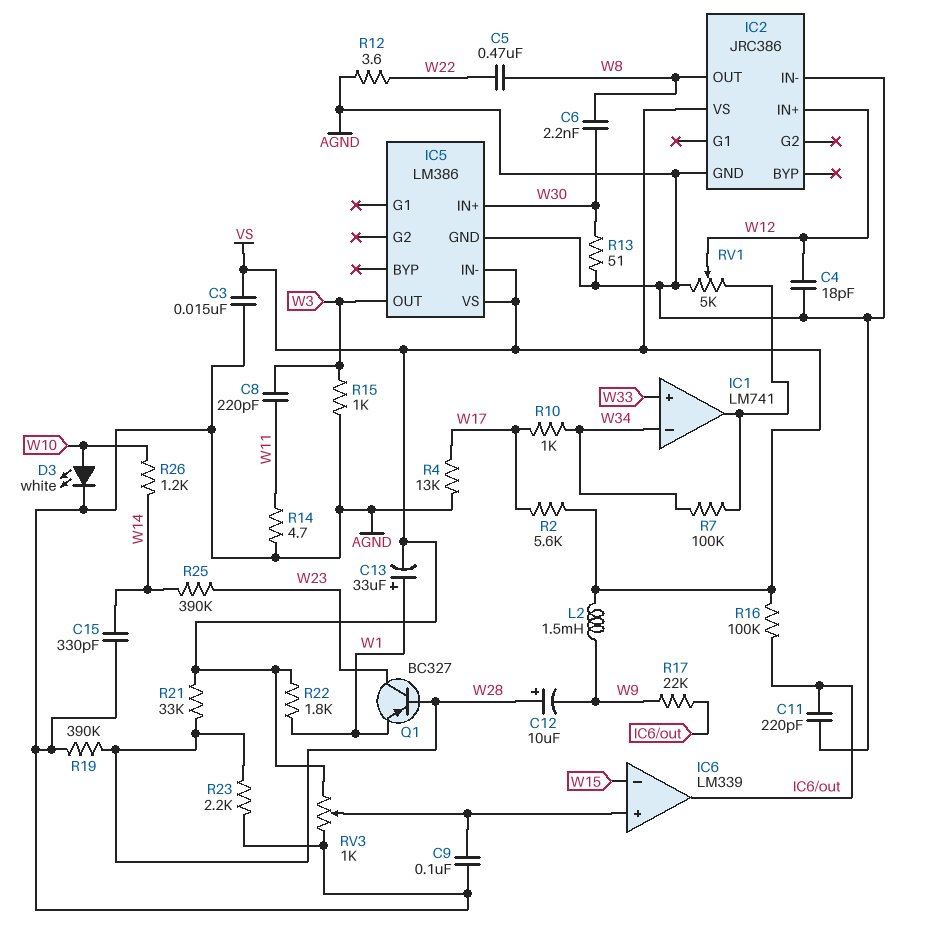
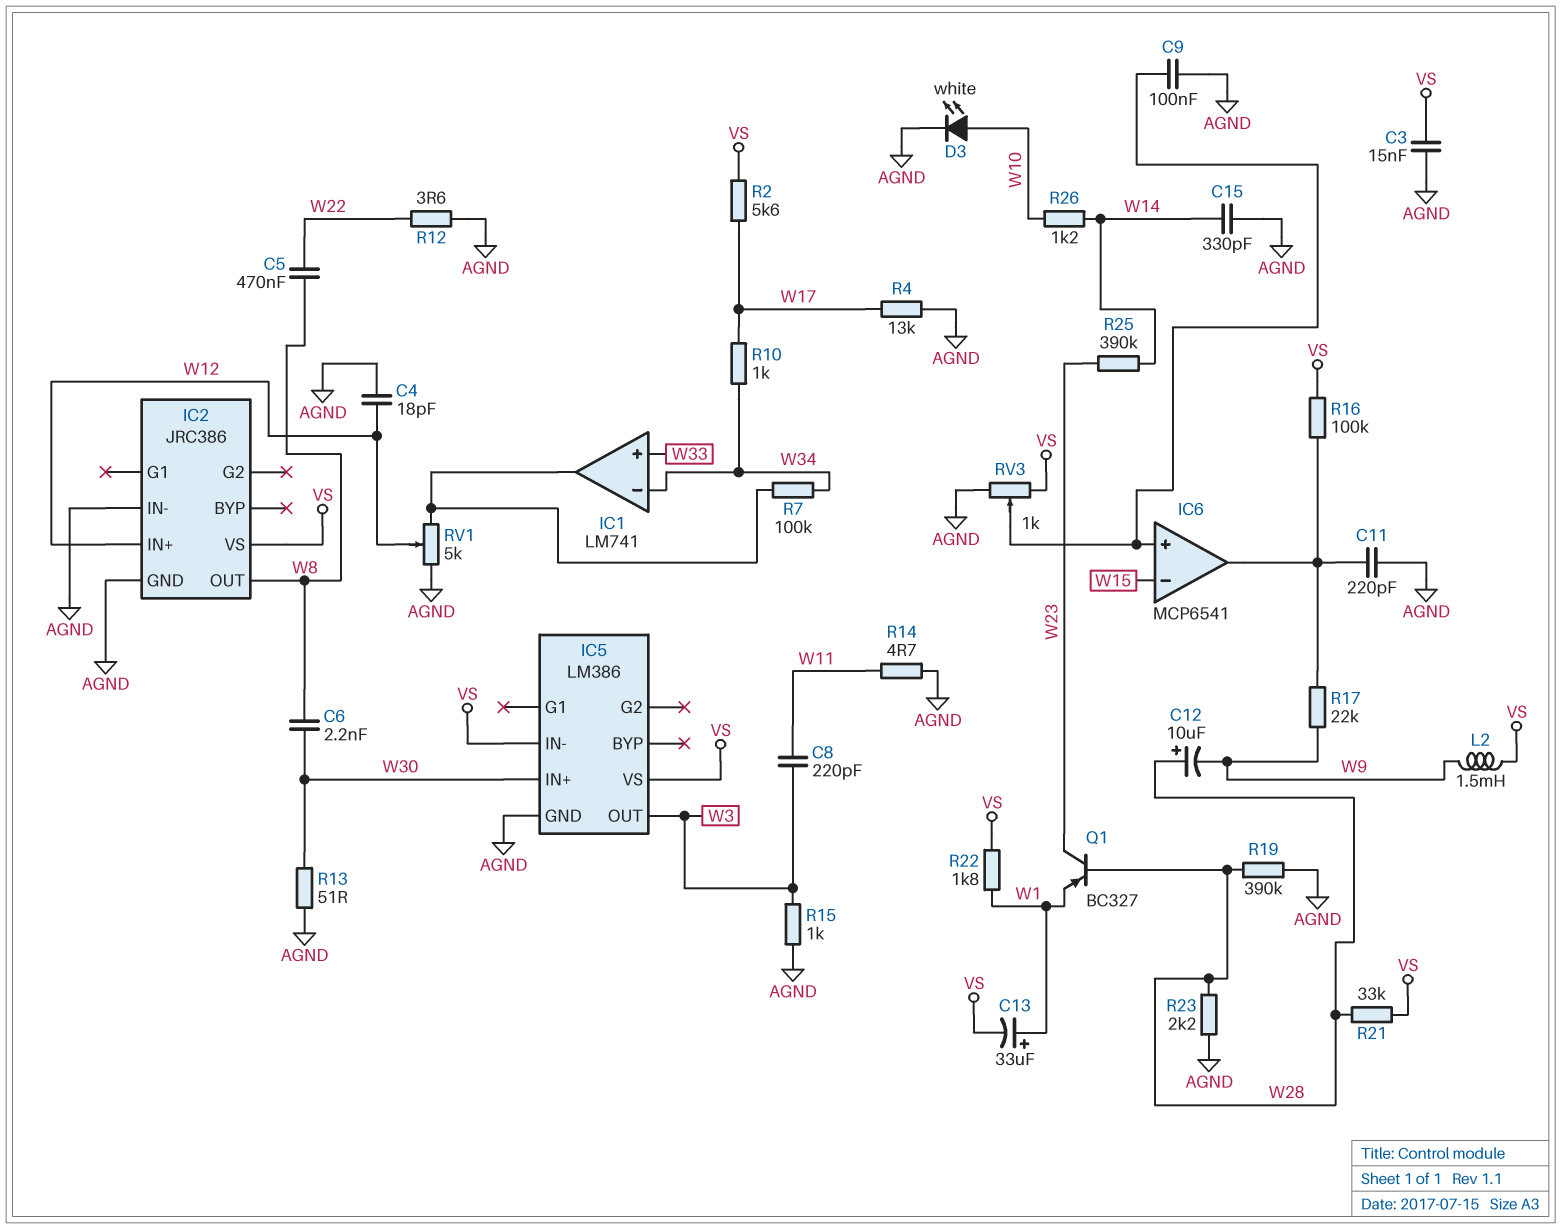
IC6: LM339 -> MCP6541

